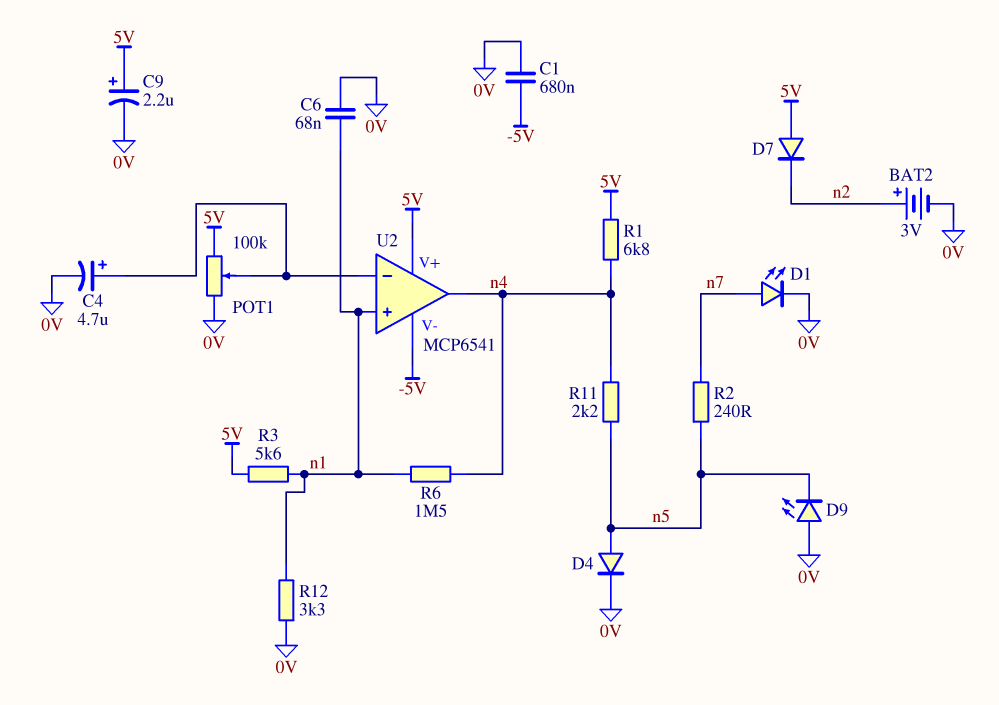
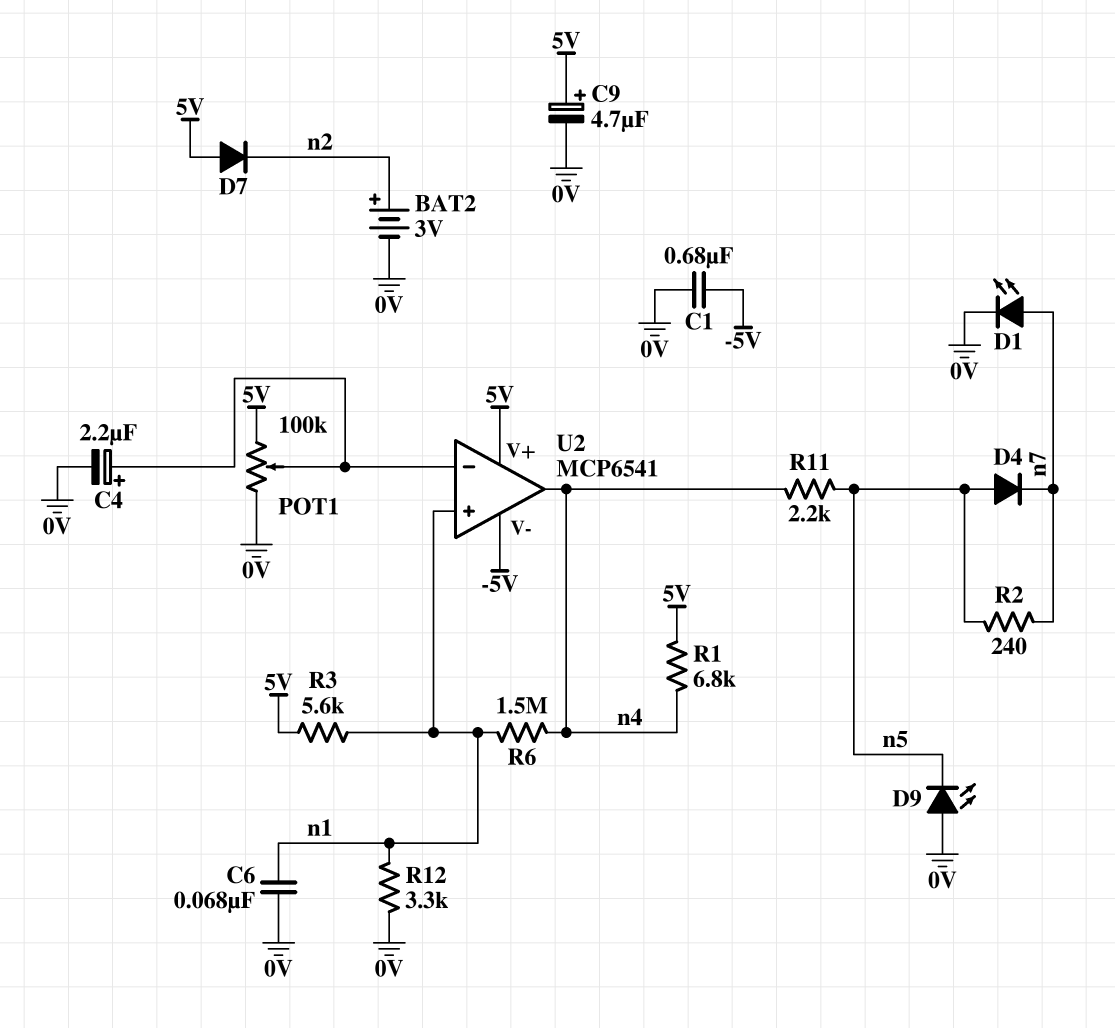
C4: 4.7uF (plus U2/in-, minus 0V) -> 2.2uF (plus U2/in-, minus 0V)
C9: 2.2uF (plus 5V, minus 0V) -> 4.7uF (plus 5V, minus 0V)
D4: diode (A n5, K 0V) -> diode (A n5, K n7)

